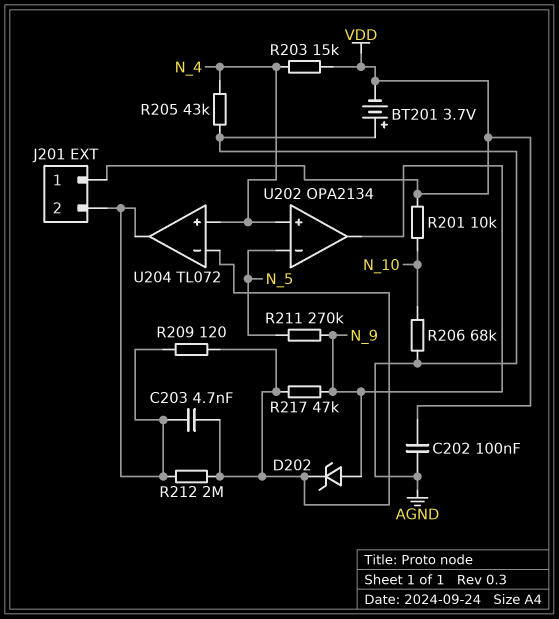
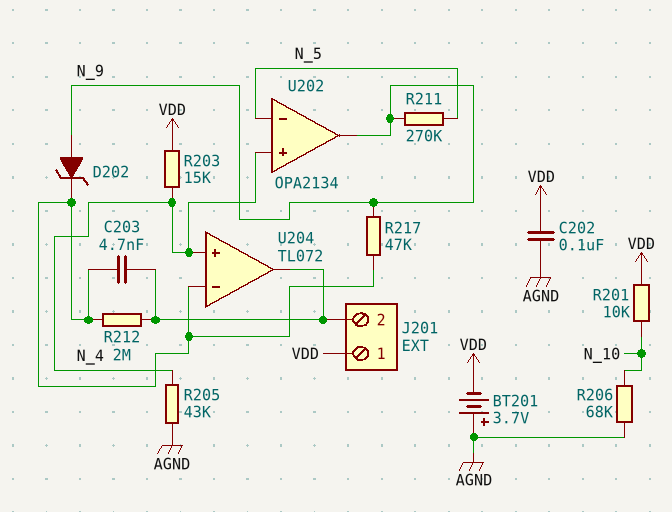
R209: 120 (J201/2, U204/in-) -> none

